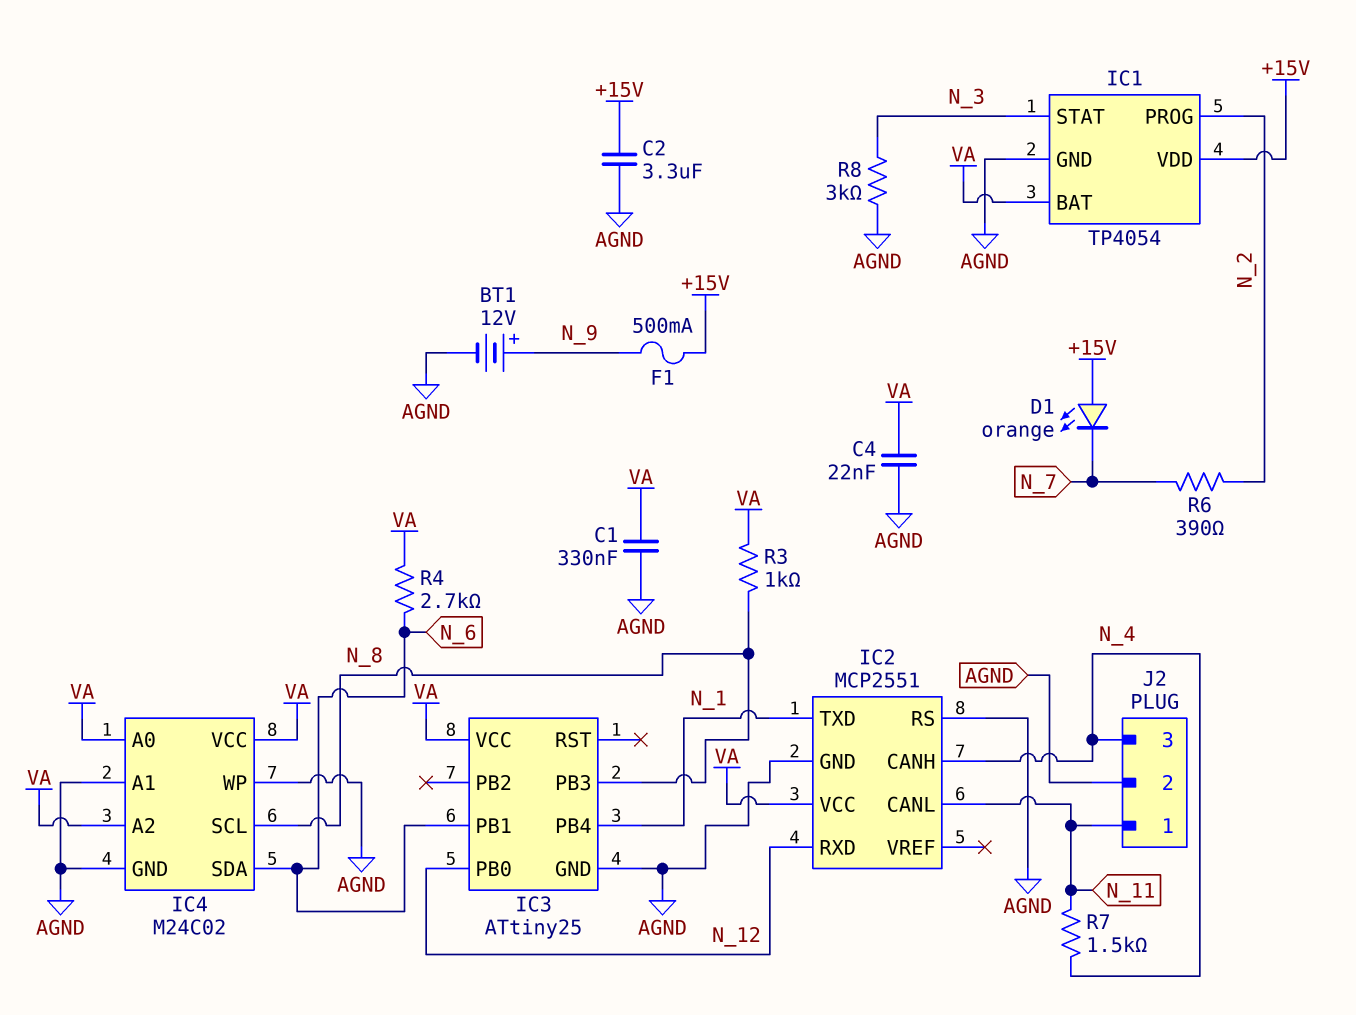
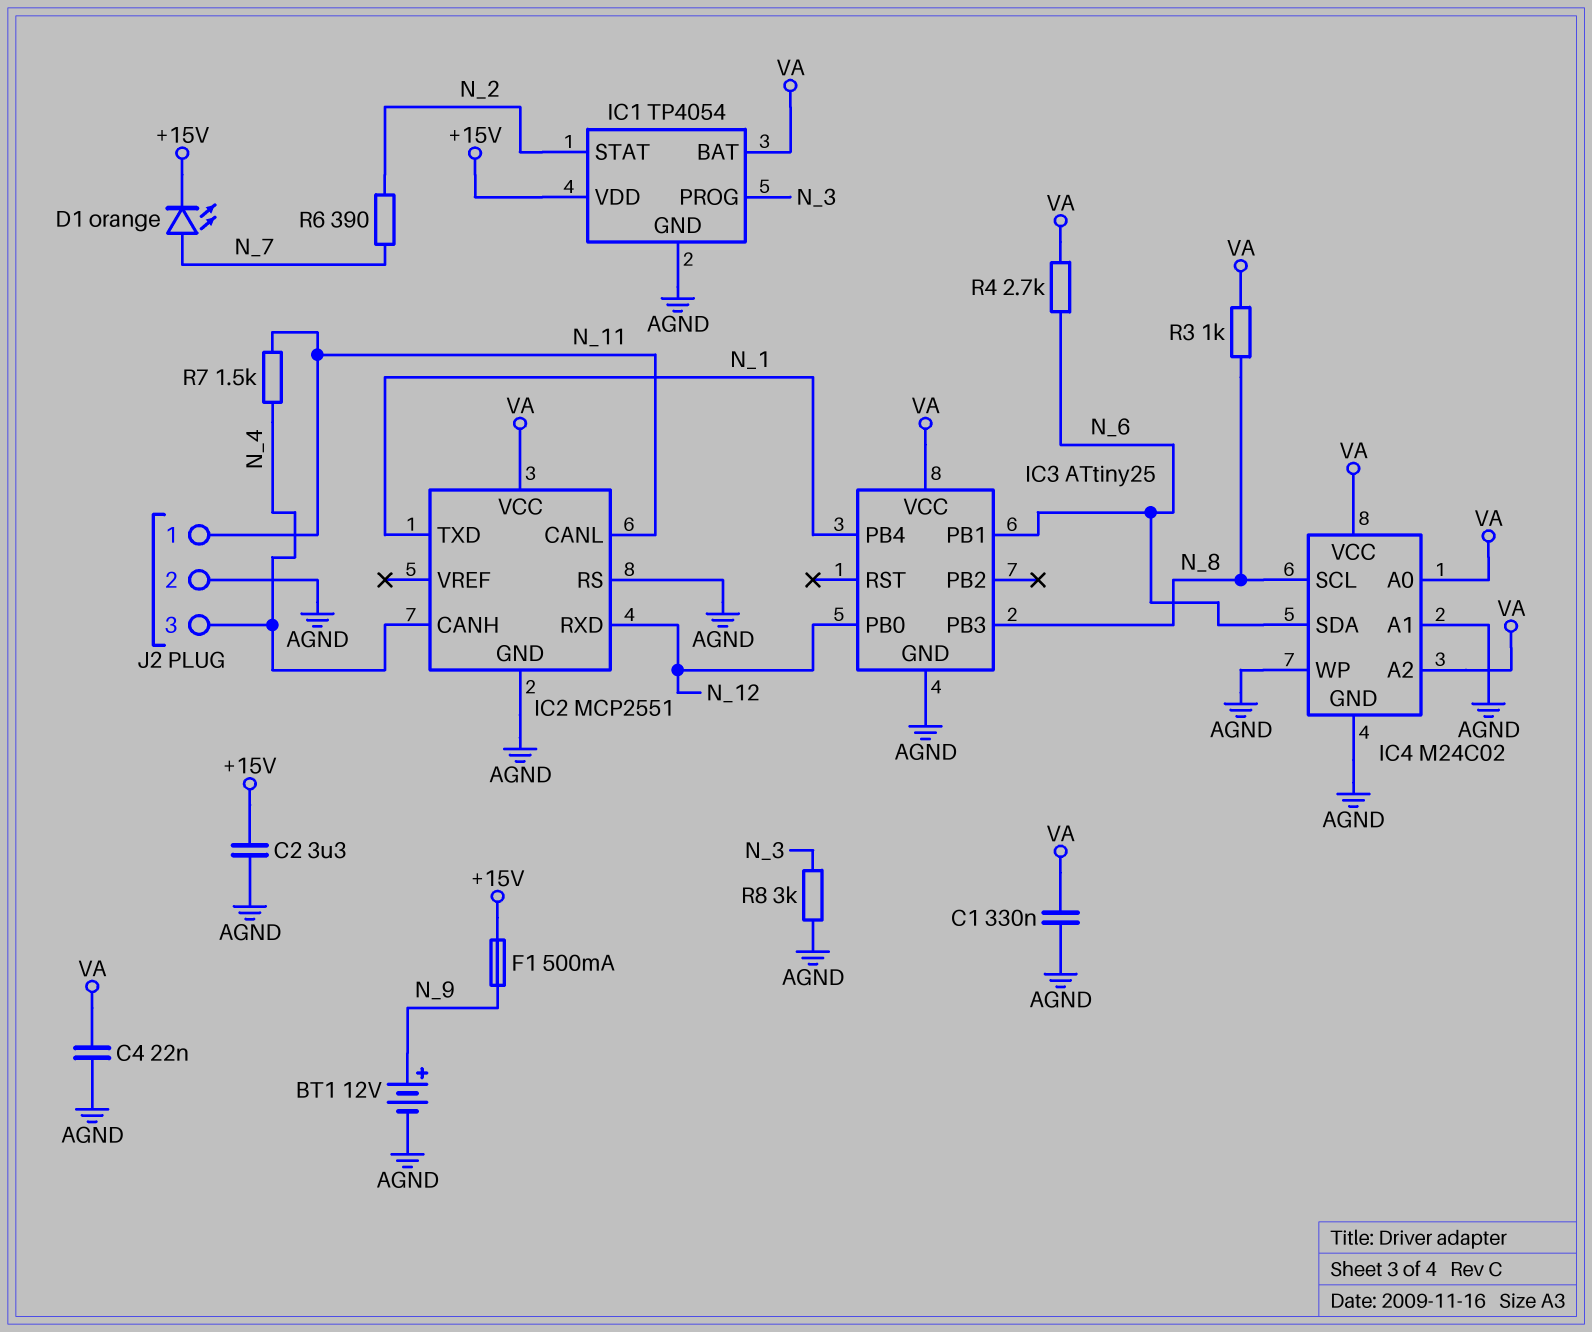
D1: LED orange (A +15V, K N_7) -> LED orange (A N_7, K +15V)
IC1 pin PROG: N_2 -> N_3
IC1 pin STAT: N_3 -> N_2

